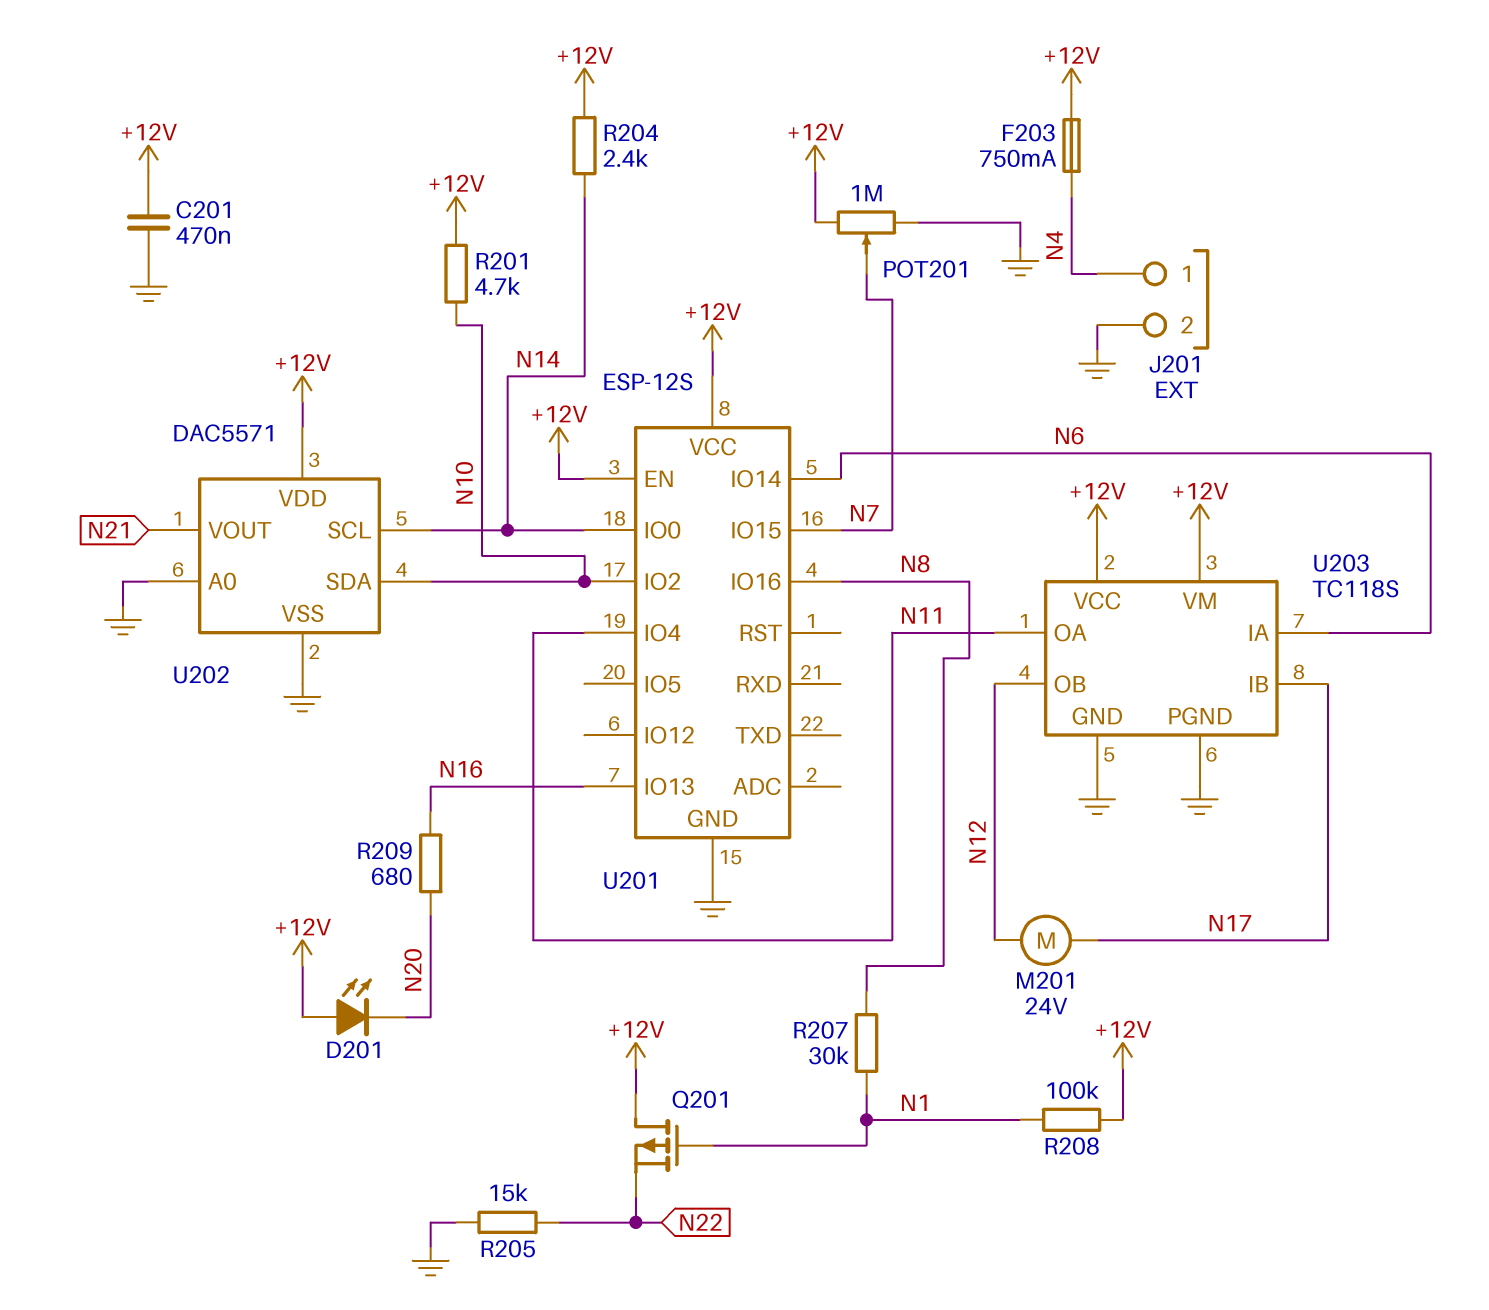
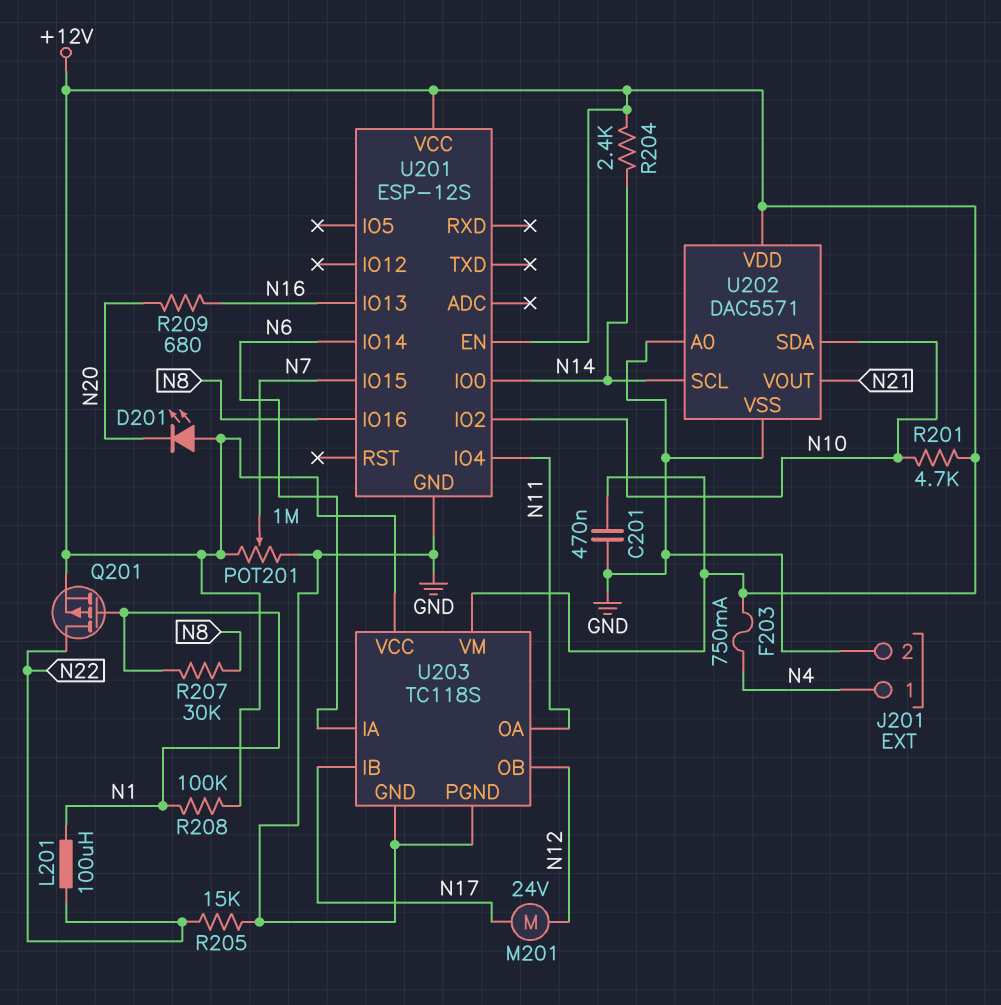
L201: none -> 100uH (N1, N22)
Q201: PMOS (G N1, D +12V, S N22) -> PMOS (G N1, D N22, S +12V)

